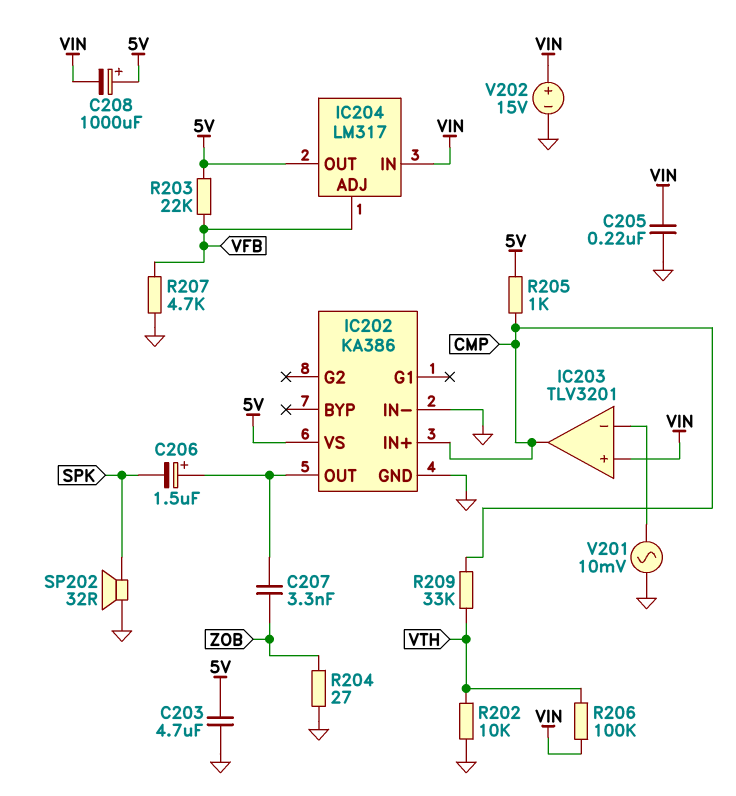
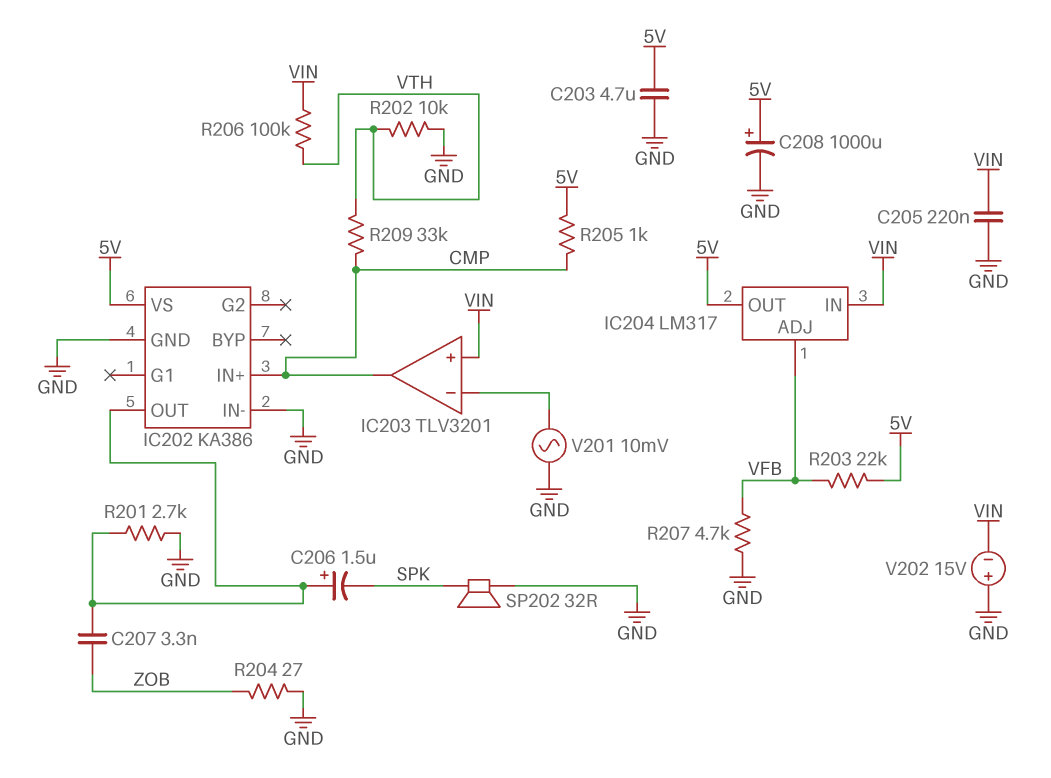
C208: 1000uF (plus 5V, minus VIN) -> 1000uF (plus 5V, minus GND)
R201: none -> 2.7k (GND, IC202/OUT)
V202: 15V (plus VIN, minus GND) -> 15V (plus GND, minus VIN)

